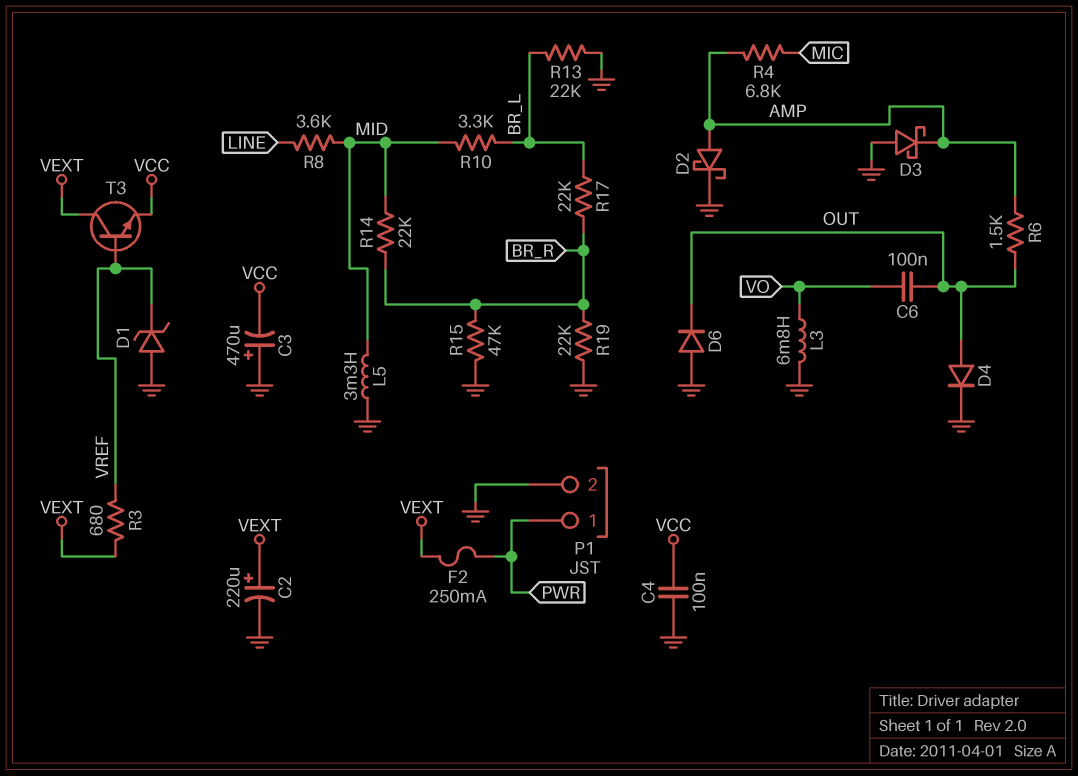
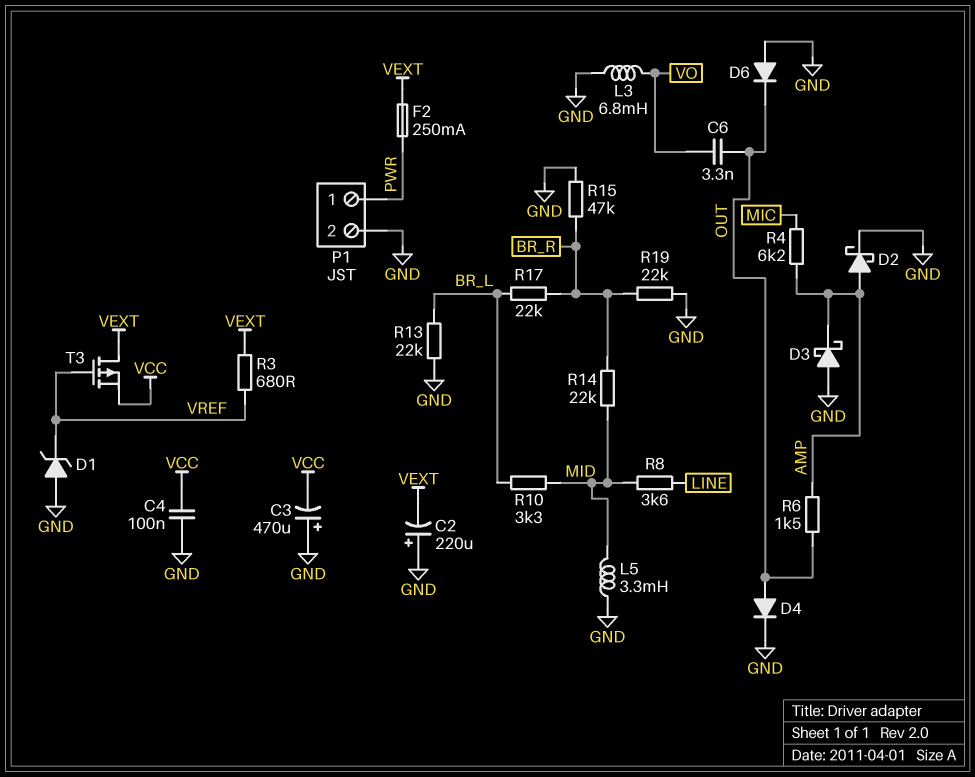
C2: 220uF (plus VEXT, minus GND) -> 220uF (plus GND, minus VEXT)
C6: 100nF (OUT, VO) -> 3.3nF (OUT, VO)
R4: 6.8k (AMP, MIC) -> 6.2k (AMP, MIC)
T3: NPN (B VREF, C VEXT, E VCC) -> PMOS (G VREF, D VEXT, S VCC)

